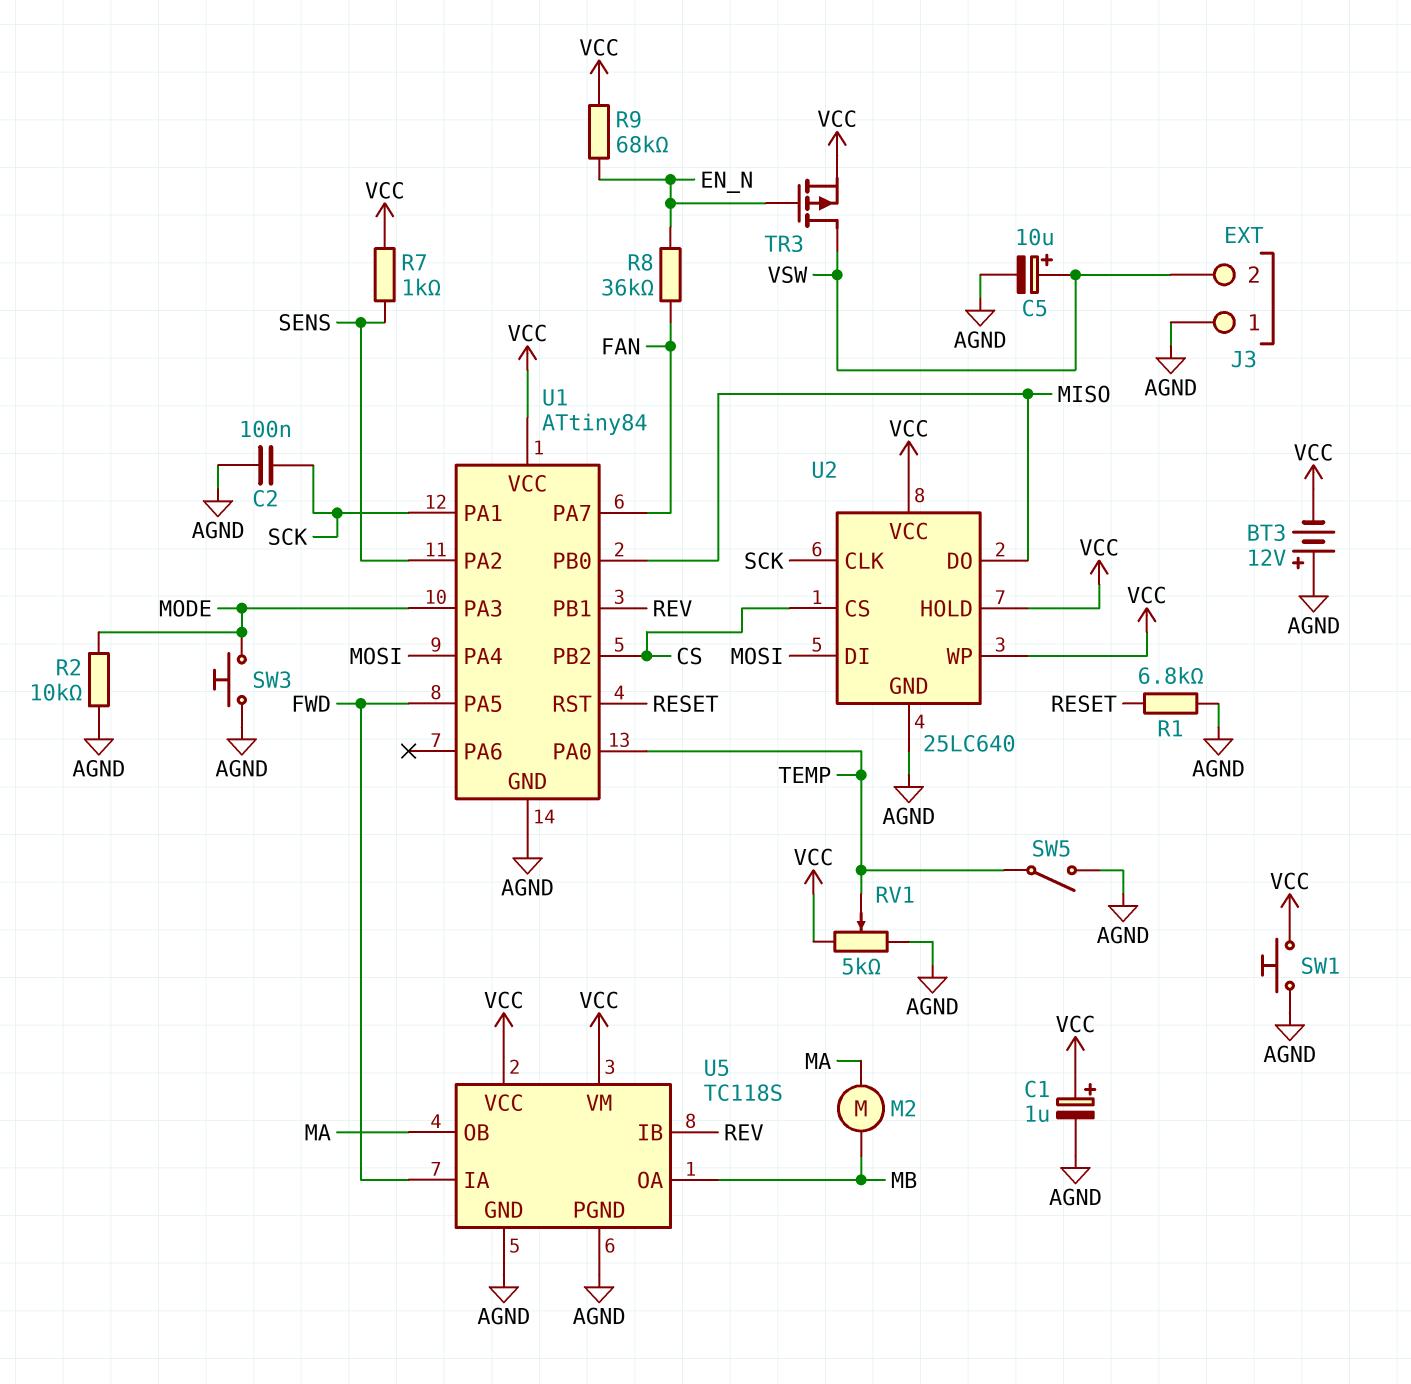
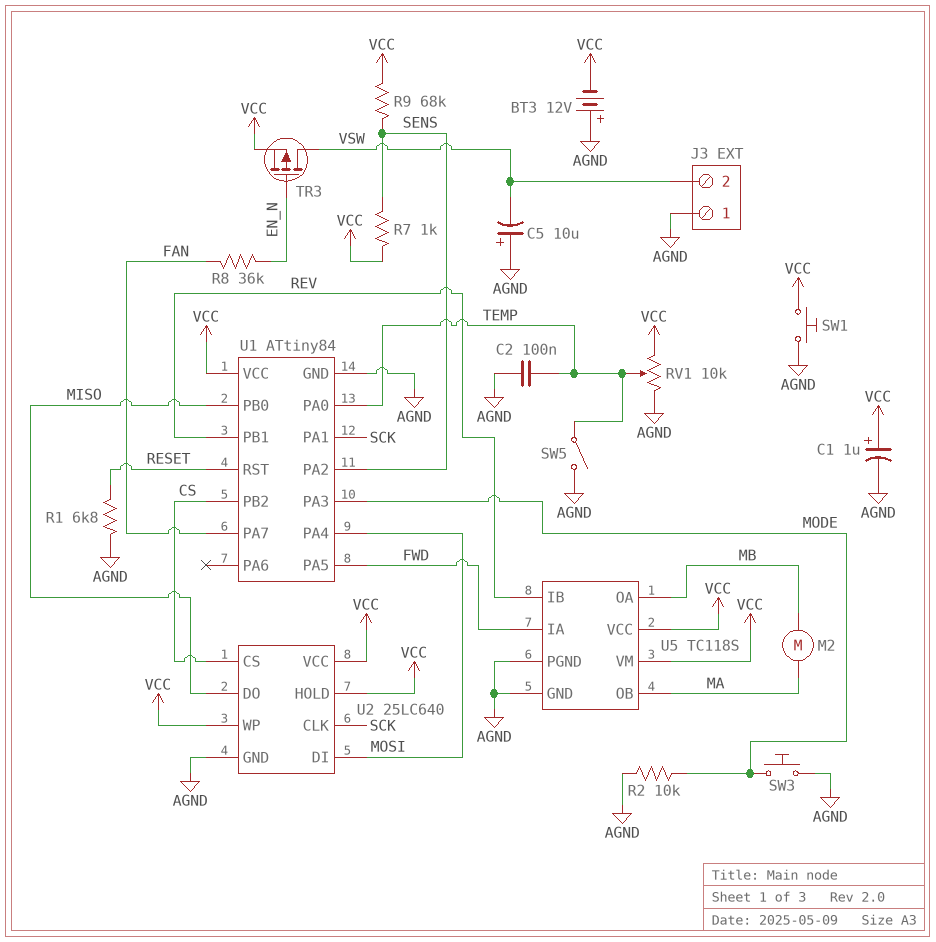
C2: 100nF (AGND, SCK) -> 100nF (AGND, TEMP)
C5: 10uF (plus VSW, minus AGND) -> 10uF (plus AGND, minus VSW)
R9: 68k (EN_N, VCC) -> 68k (SENS, VCC)
RV1: 5k (AGND, VCC, wiper TEMP) -> 10k (AGND, VCC, wiper TEMP)

